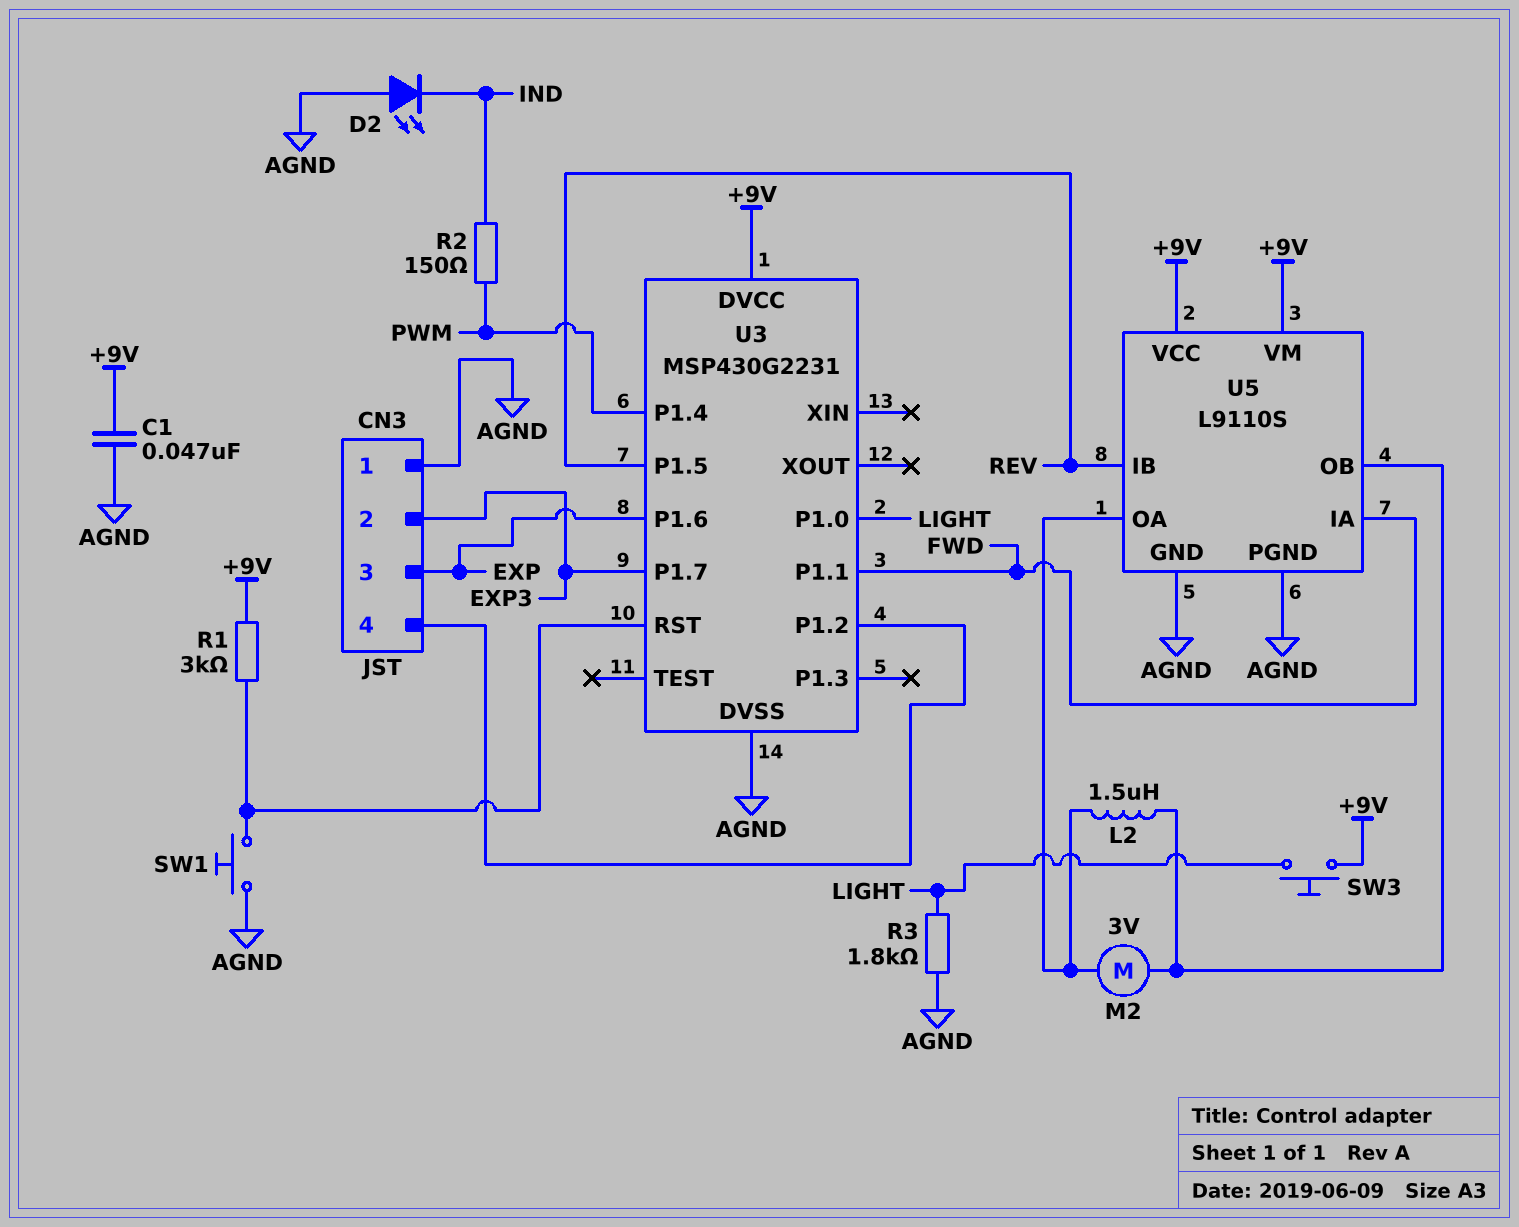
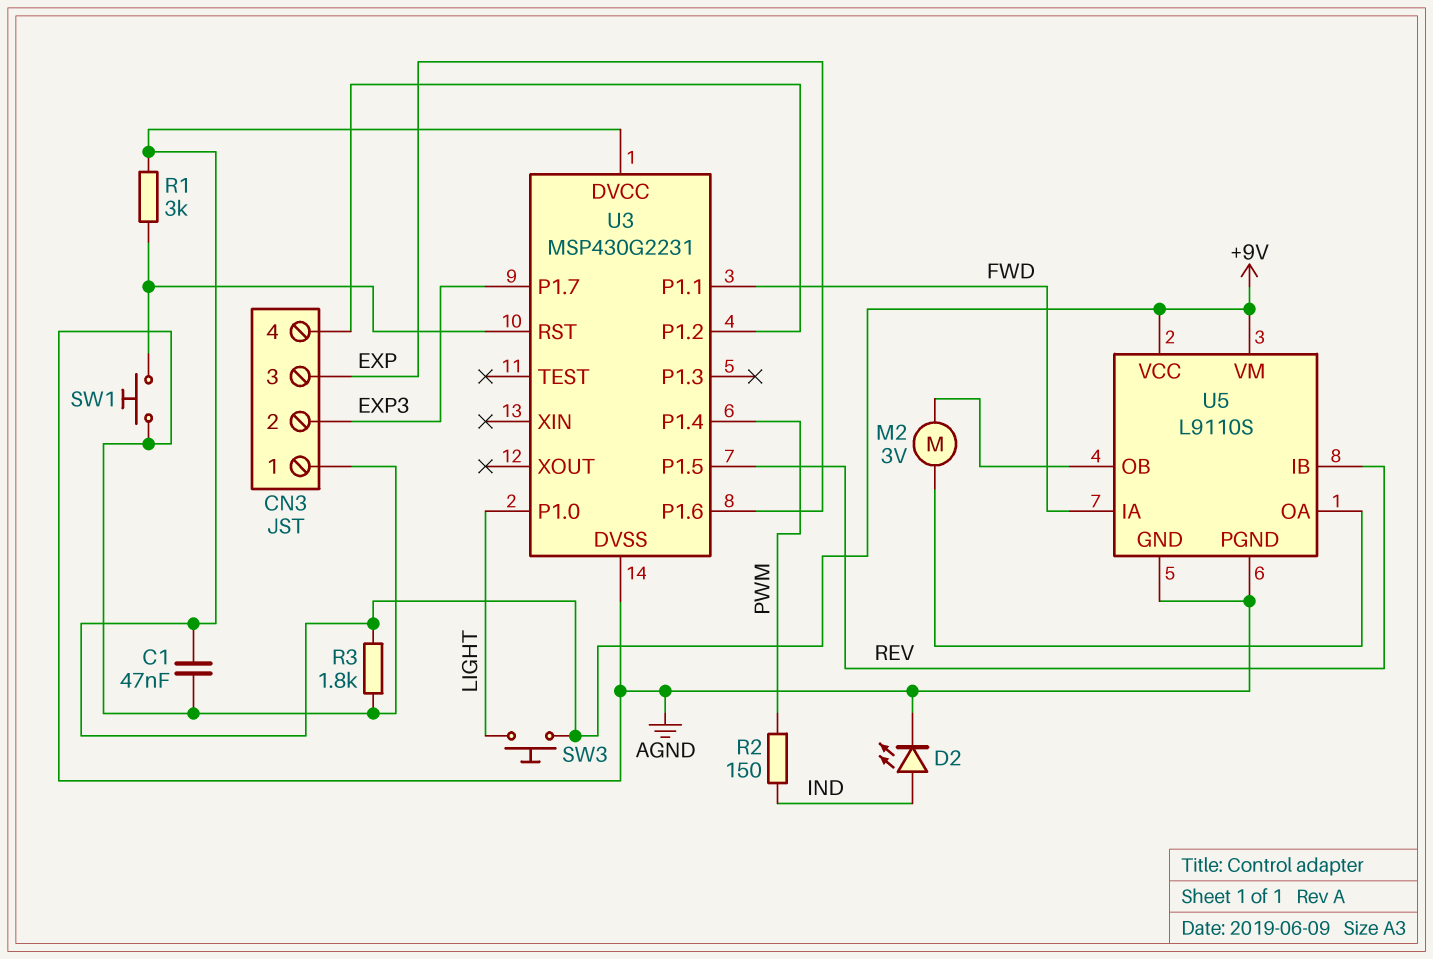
D2: LED (A AGND, K IND) -> LED (A IND, K AGND)
L2: 1.5uH (U5/OA, U5/OB) -> none
R3: 1.8k (AGND, LIGHT) -> 1.8k (+9V, AGND)

